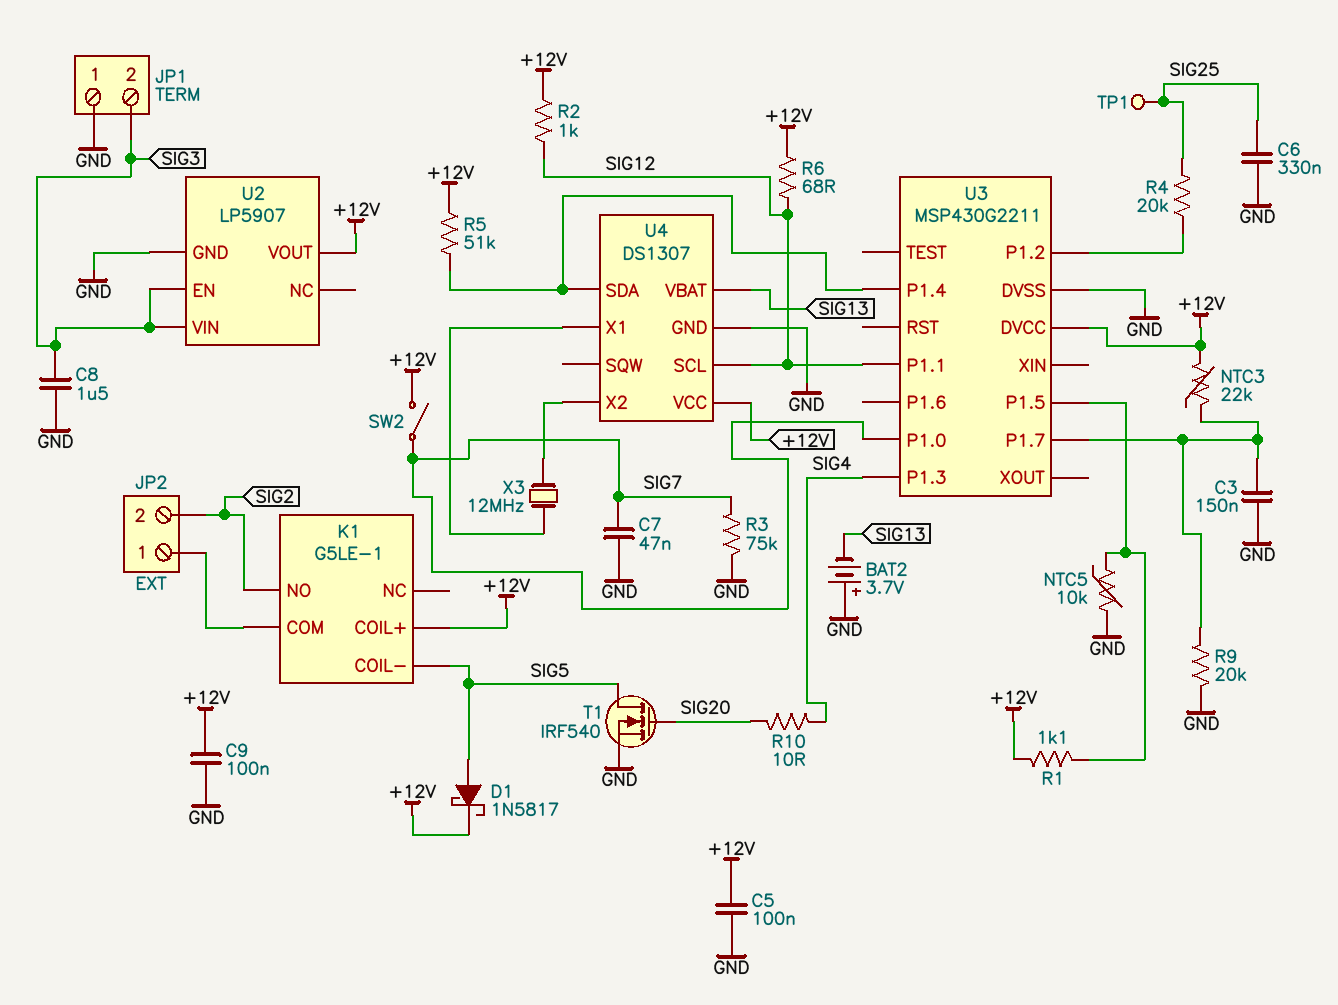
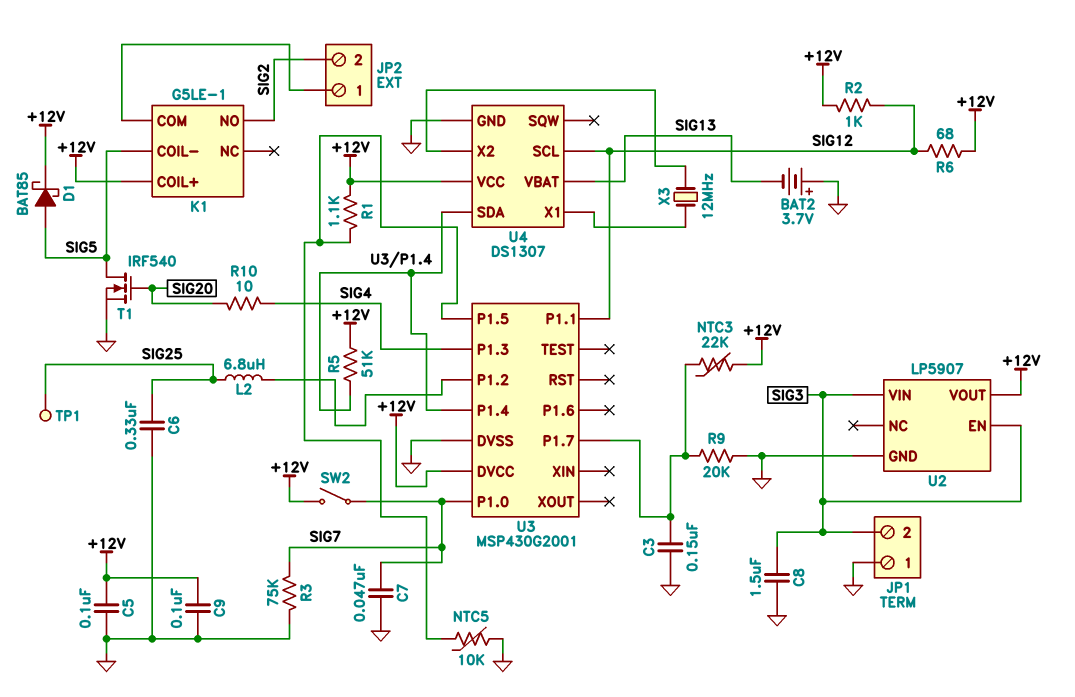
D1: schottky 1N5817 (A SIG5, K +12V) -> schottky BAT85 (A SIG5, K +12V)
L2: none -> 6.8uH (SIG25, U3/P1.2)
R4: 20k (SIG25, U3/P1.2) -> none
U3: MSP430G2211 -> MSP430G2001

